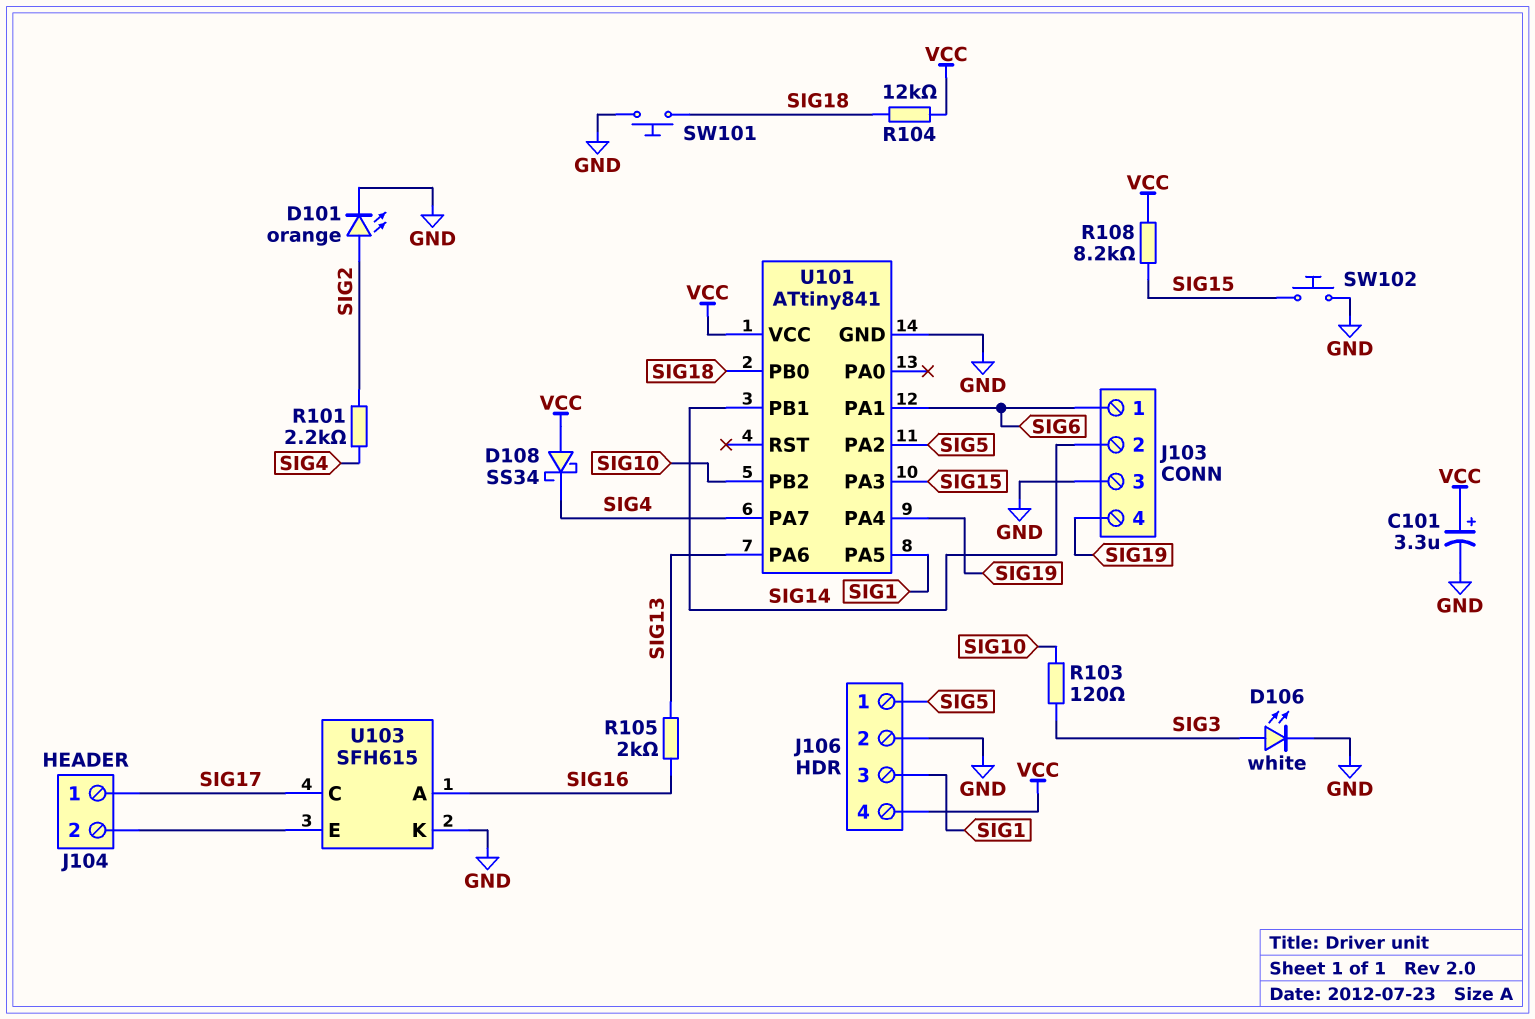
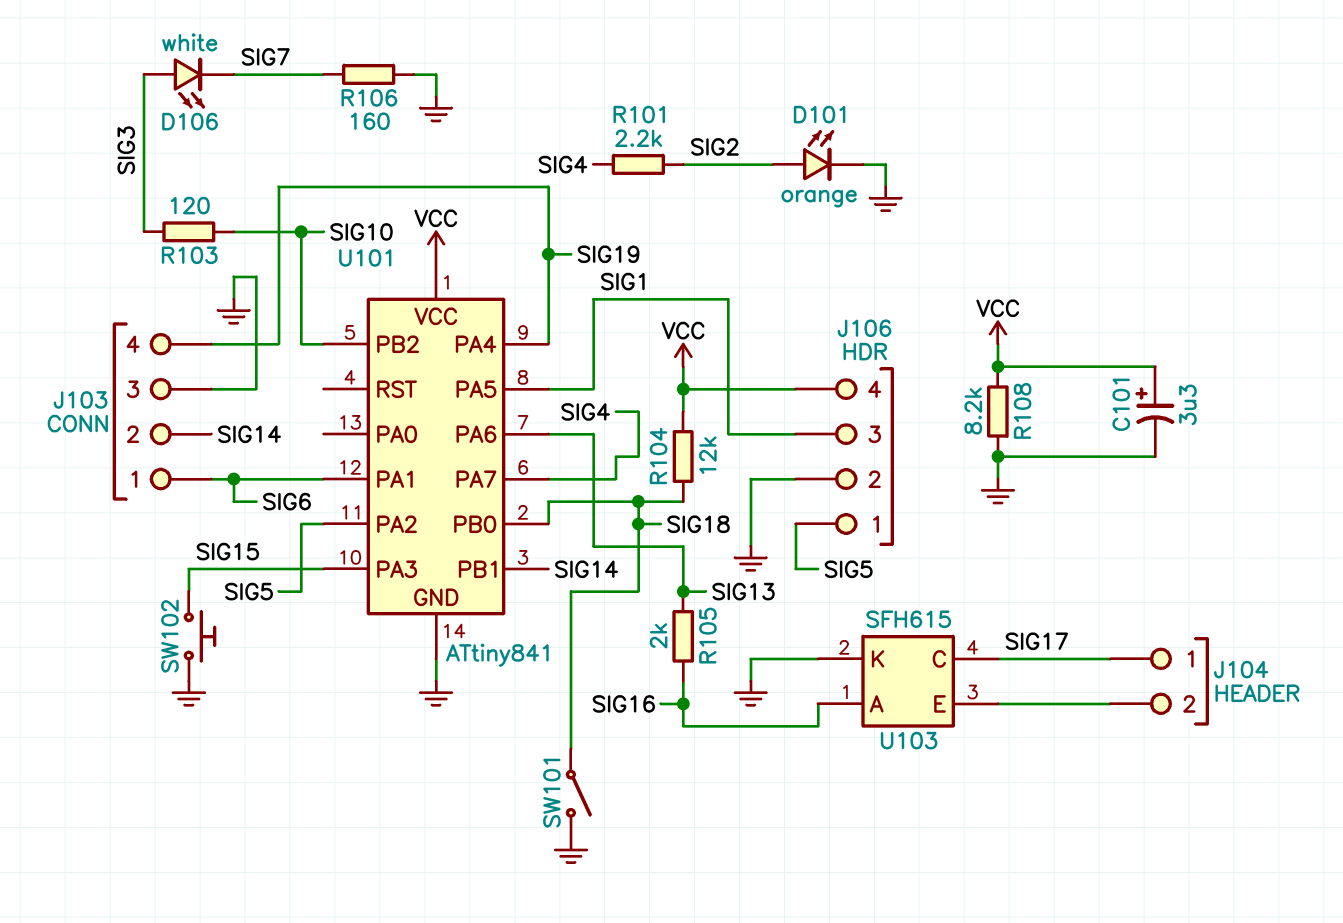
D106: LED white (A SIG3, K GND) -> LED white (A SIG3, K SIG7)
D108: schottky SS34 (A VCC, K SIG4) -> none
R106: none -> 160 (GND, SIG7)
R108: 8.2k (SIG15, VCC) -> 8.2k (GND, VCC)
SW101: button (GND, SIG18) -> switch (GND, SIG18)

